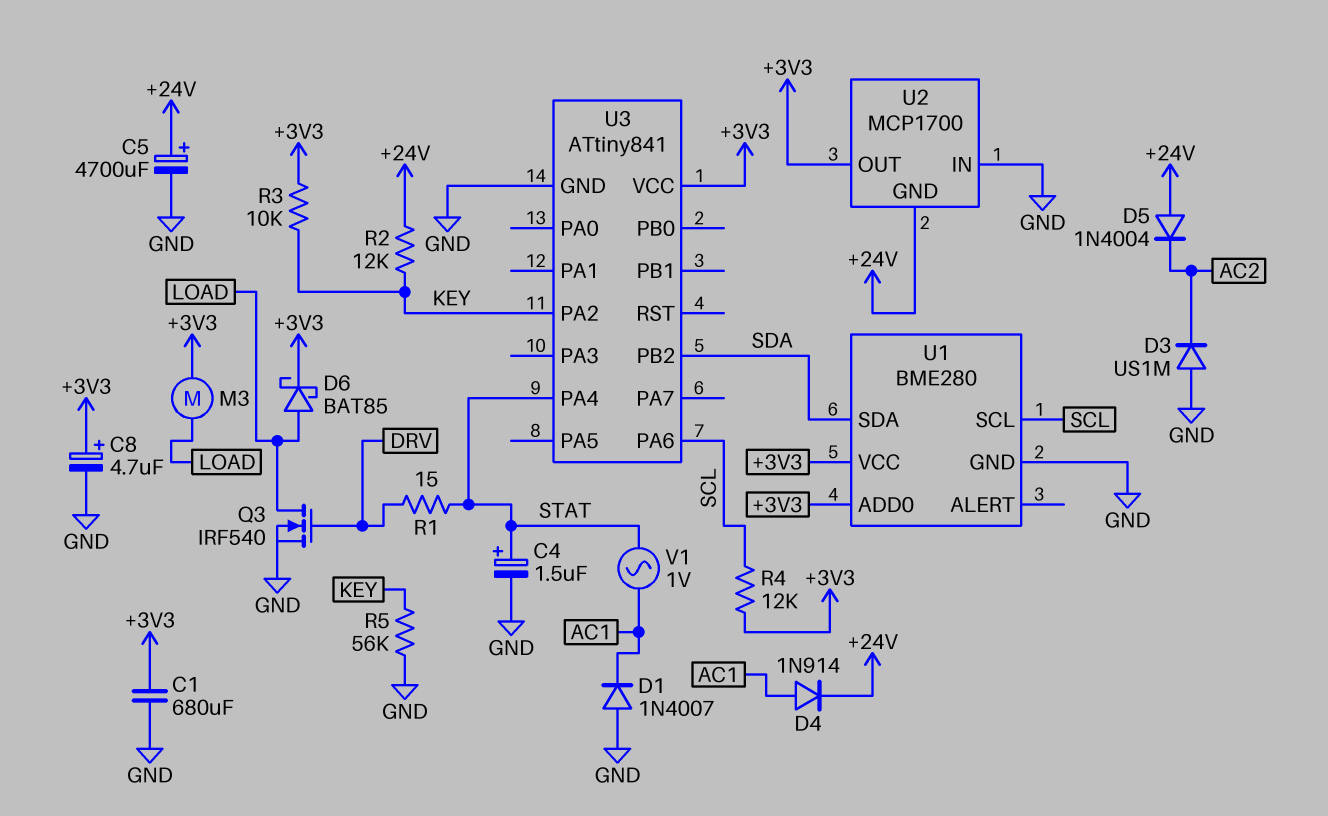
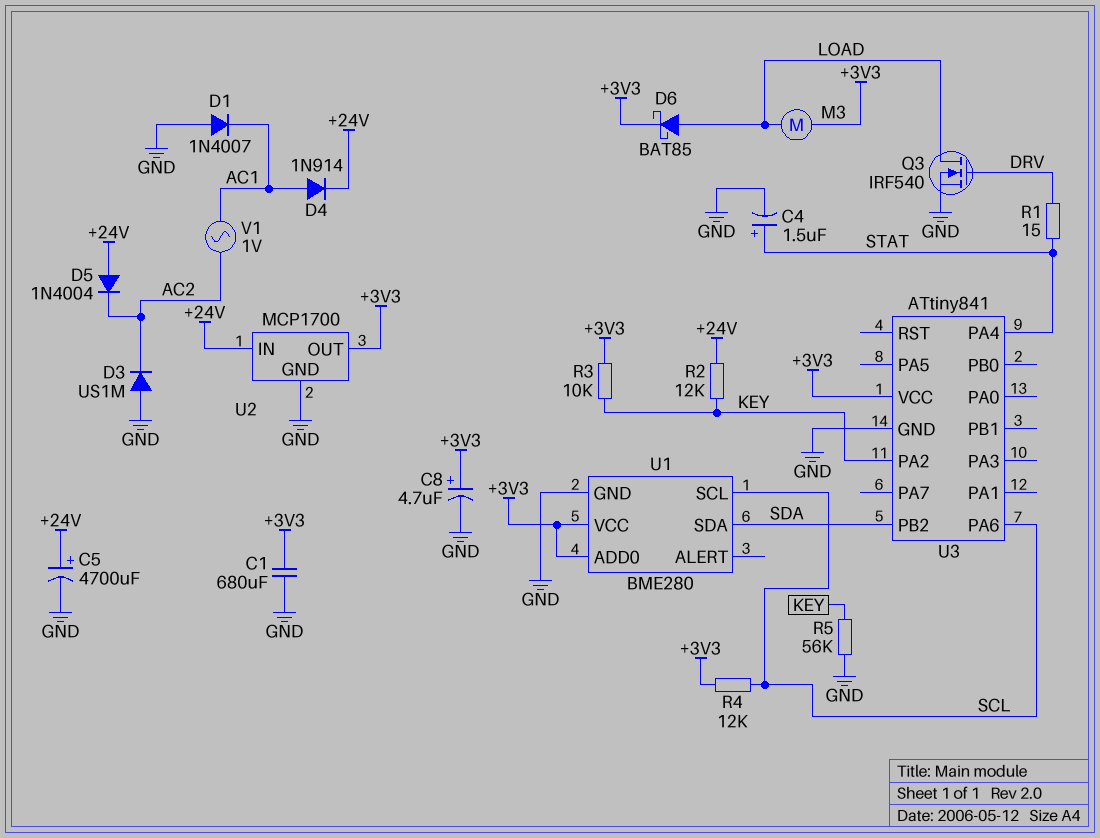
U2 pin GND: +24V -> GND
U2 pin IN: GND -> +24V
V1: AC 1V (AC1, STAT) -> AC 1V (AC1, AC2)

